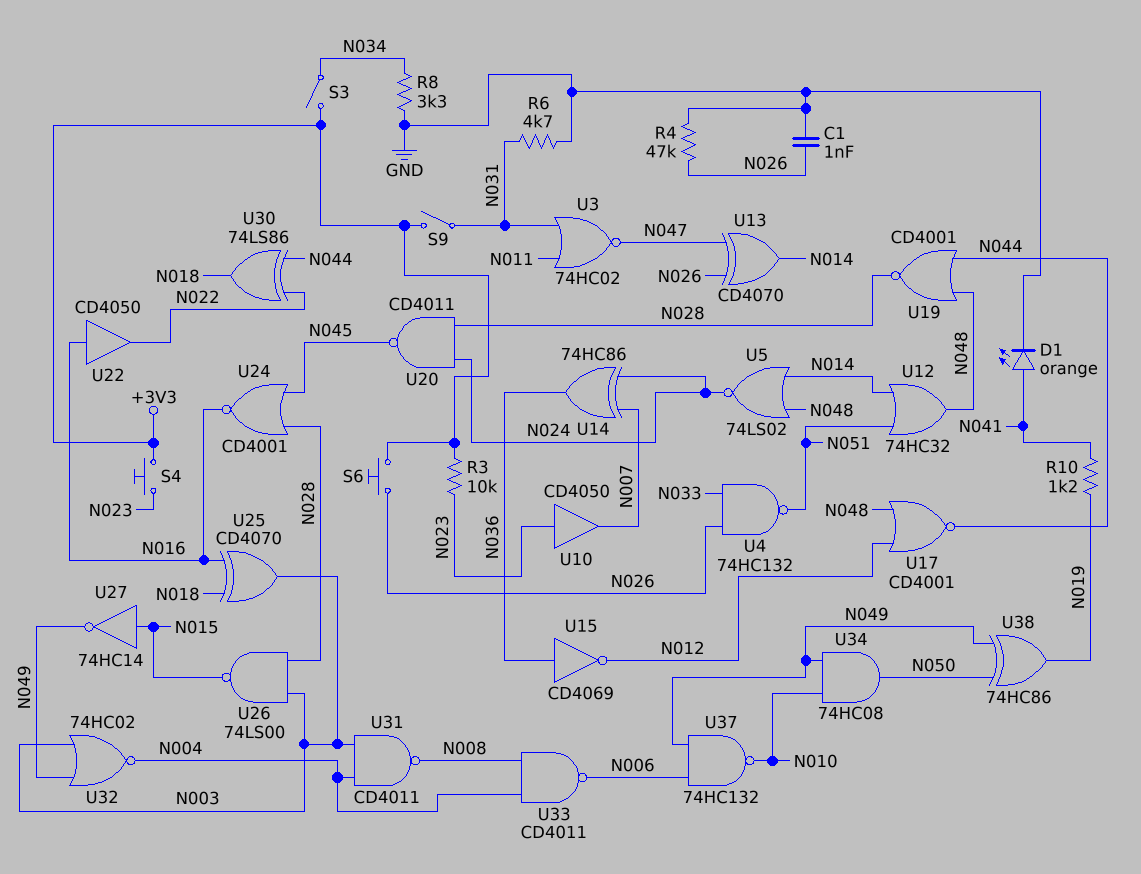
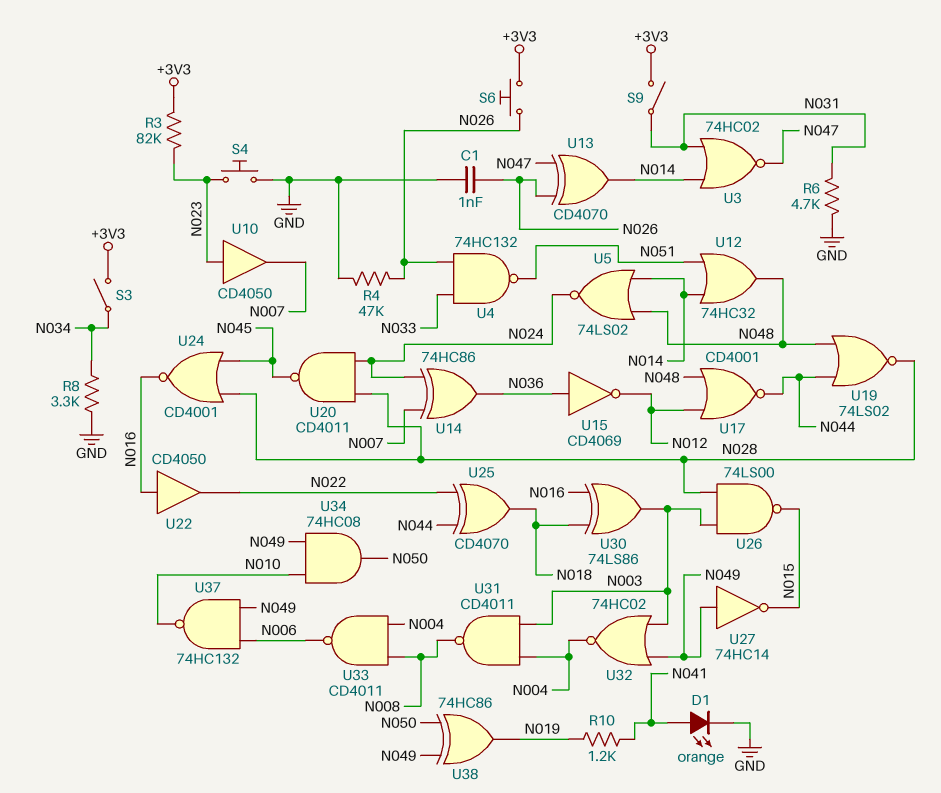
R3: 10k (+3V3, N023) -> 82k (+3V3, N023)
S4: button (+3V3, N023) -> button (GND, N023)
U3: NOR 74HC02 (in N011, in N031, out N047) -> NOR 74HC02 (in N014, in N031, out N047)
U19: NOR CD4001 (in N044, in N048, out N028) -> NOR 74LS02 (in N044, in N048, out N028)
U25: XOR CD4070 (in N016, in N018, out N003) -> XOR CD4070 (in N022, in N044, out N018)
U27: NOT 74HC14 (in N015, out N049) -> NOT 74HC14 (in N049, out N015)
U30: XOR 74LS86 (in N022, in N044, out N018) -> XOR 74LS86 (in N016, in N018, out N003)

